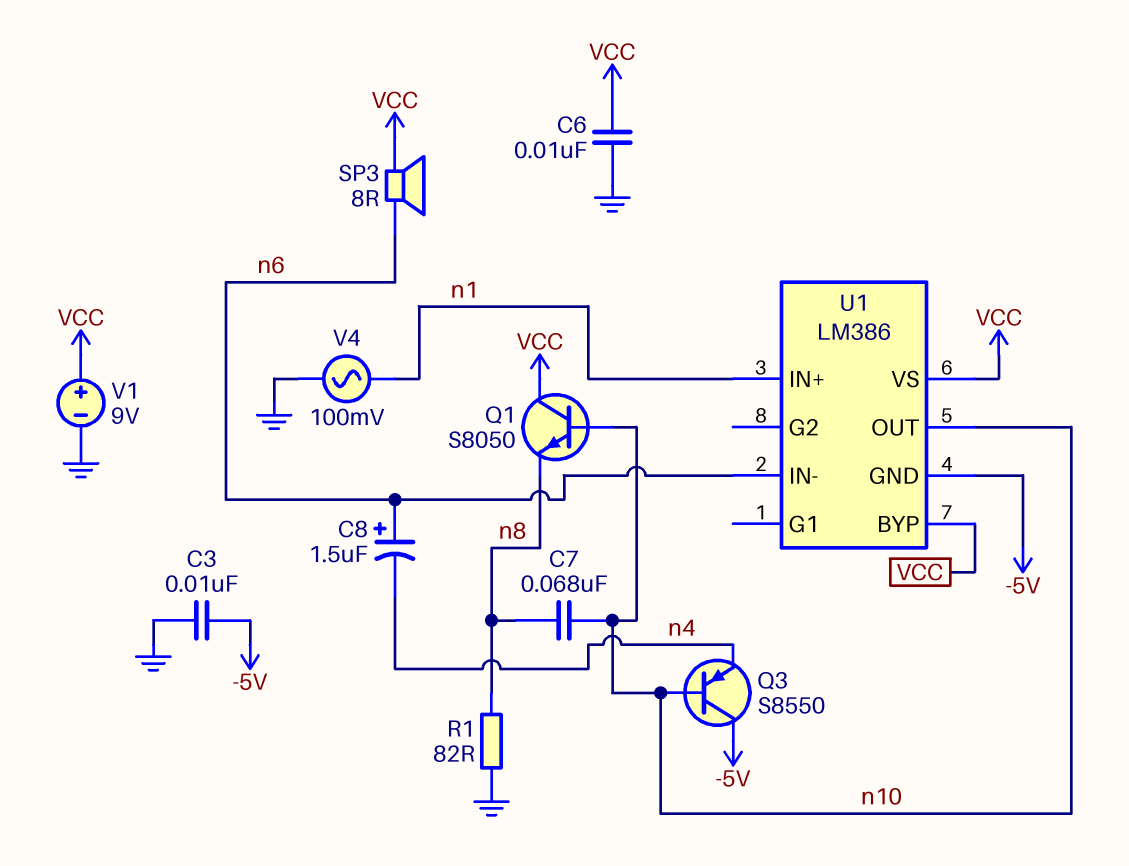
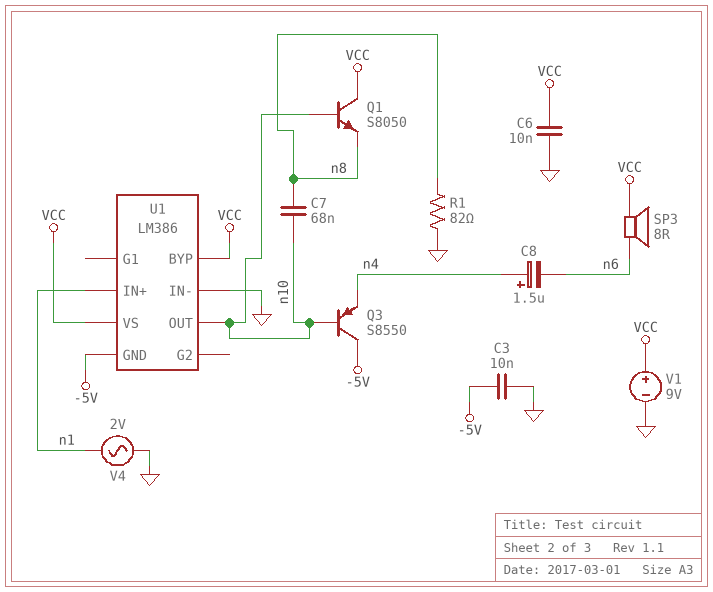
C8: 1.5uF (plus n6, minus n4) -> 1.5uF (plus n4, minus n6)
U1 pin IN-: n6 -> GND
V4: AC 100mV (GND, n1) -> AC 2V (GND, n1)

